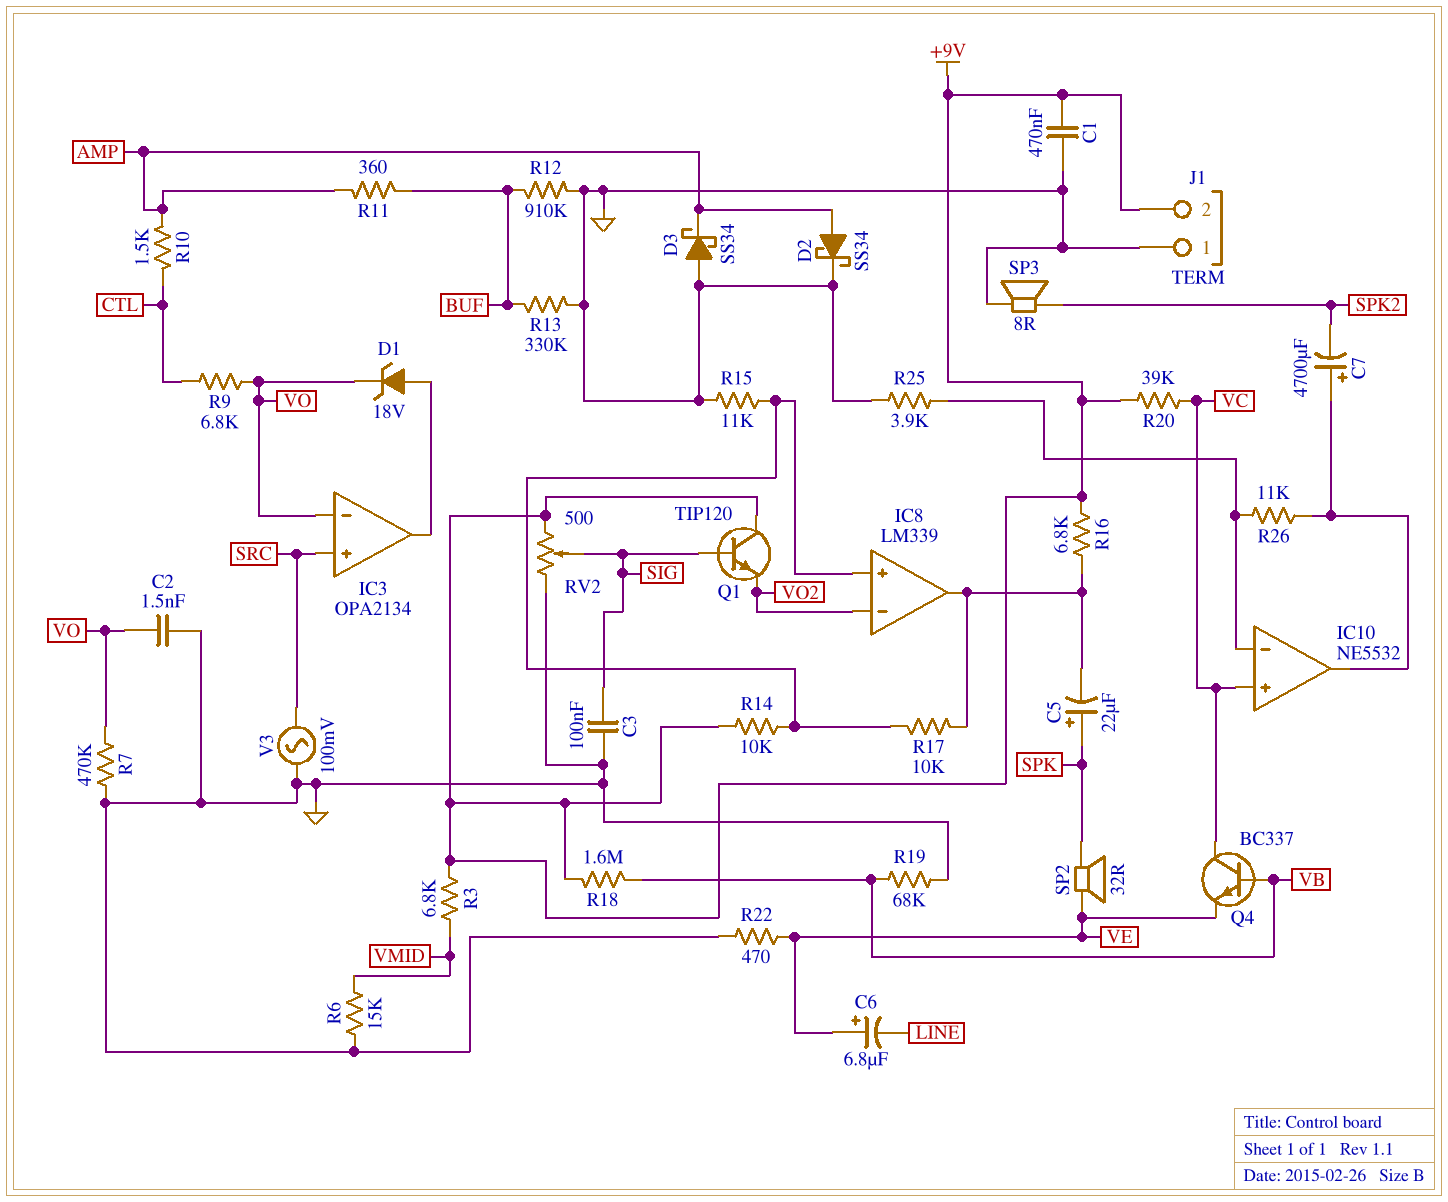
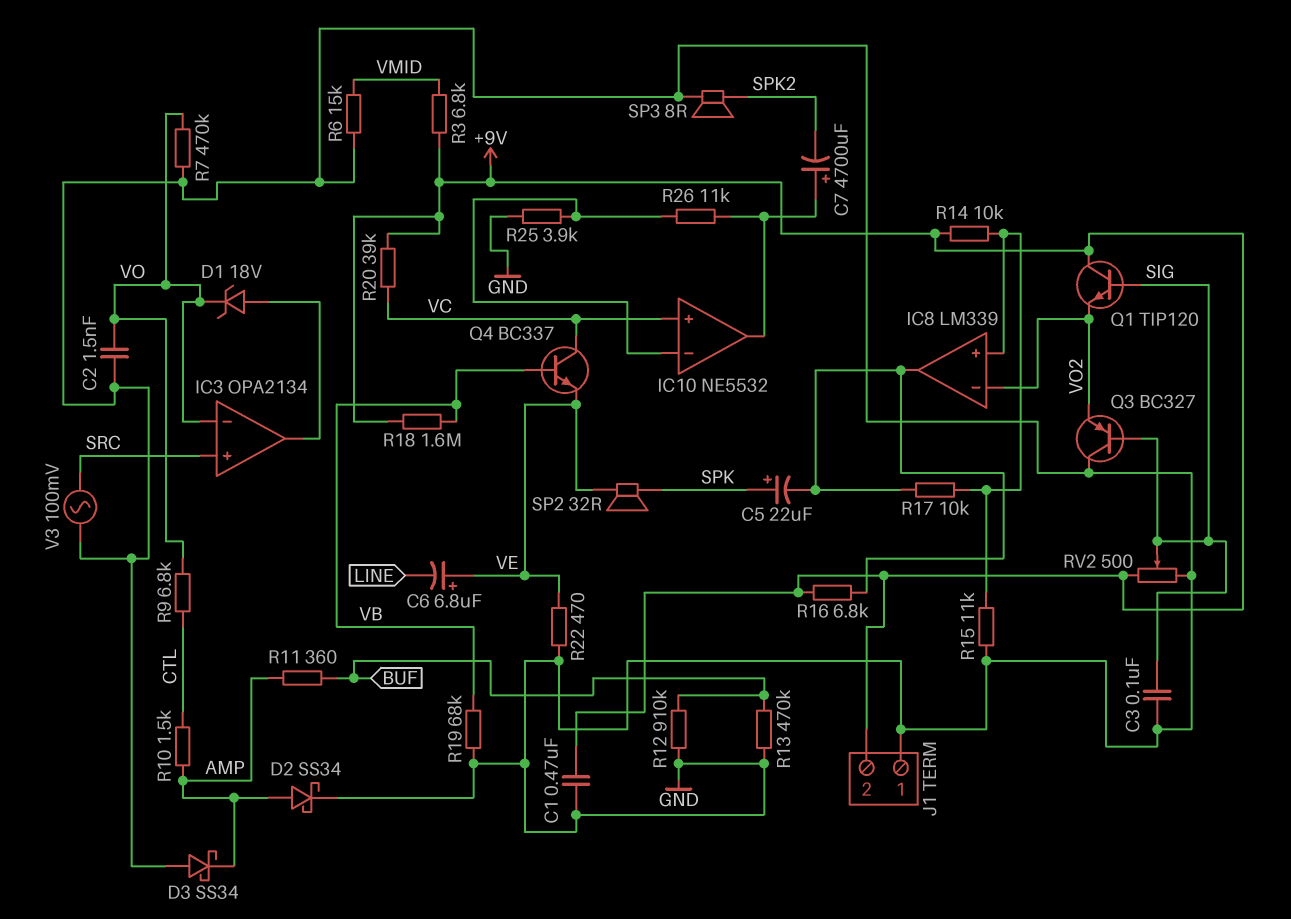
Q3: none -> PNP BC327 (B SIG, C GND, E VO2)
R13: 330k (BUF, GND) -> 470k (BUF, GND)

